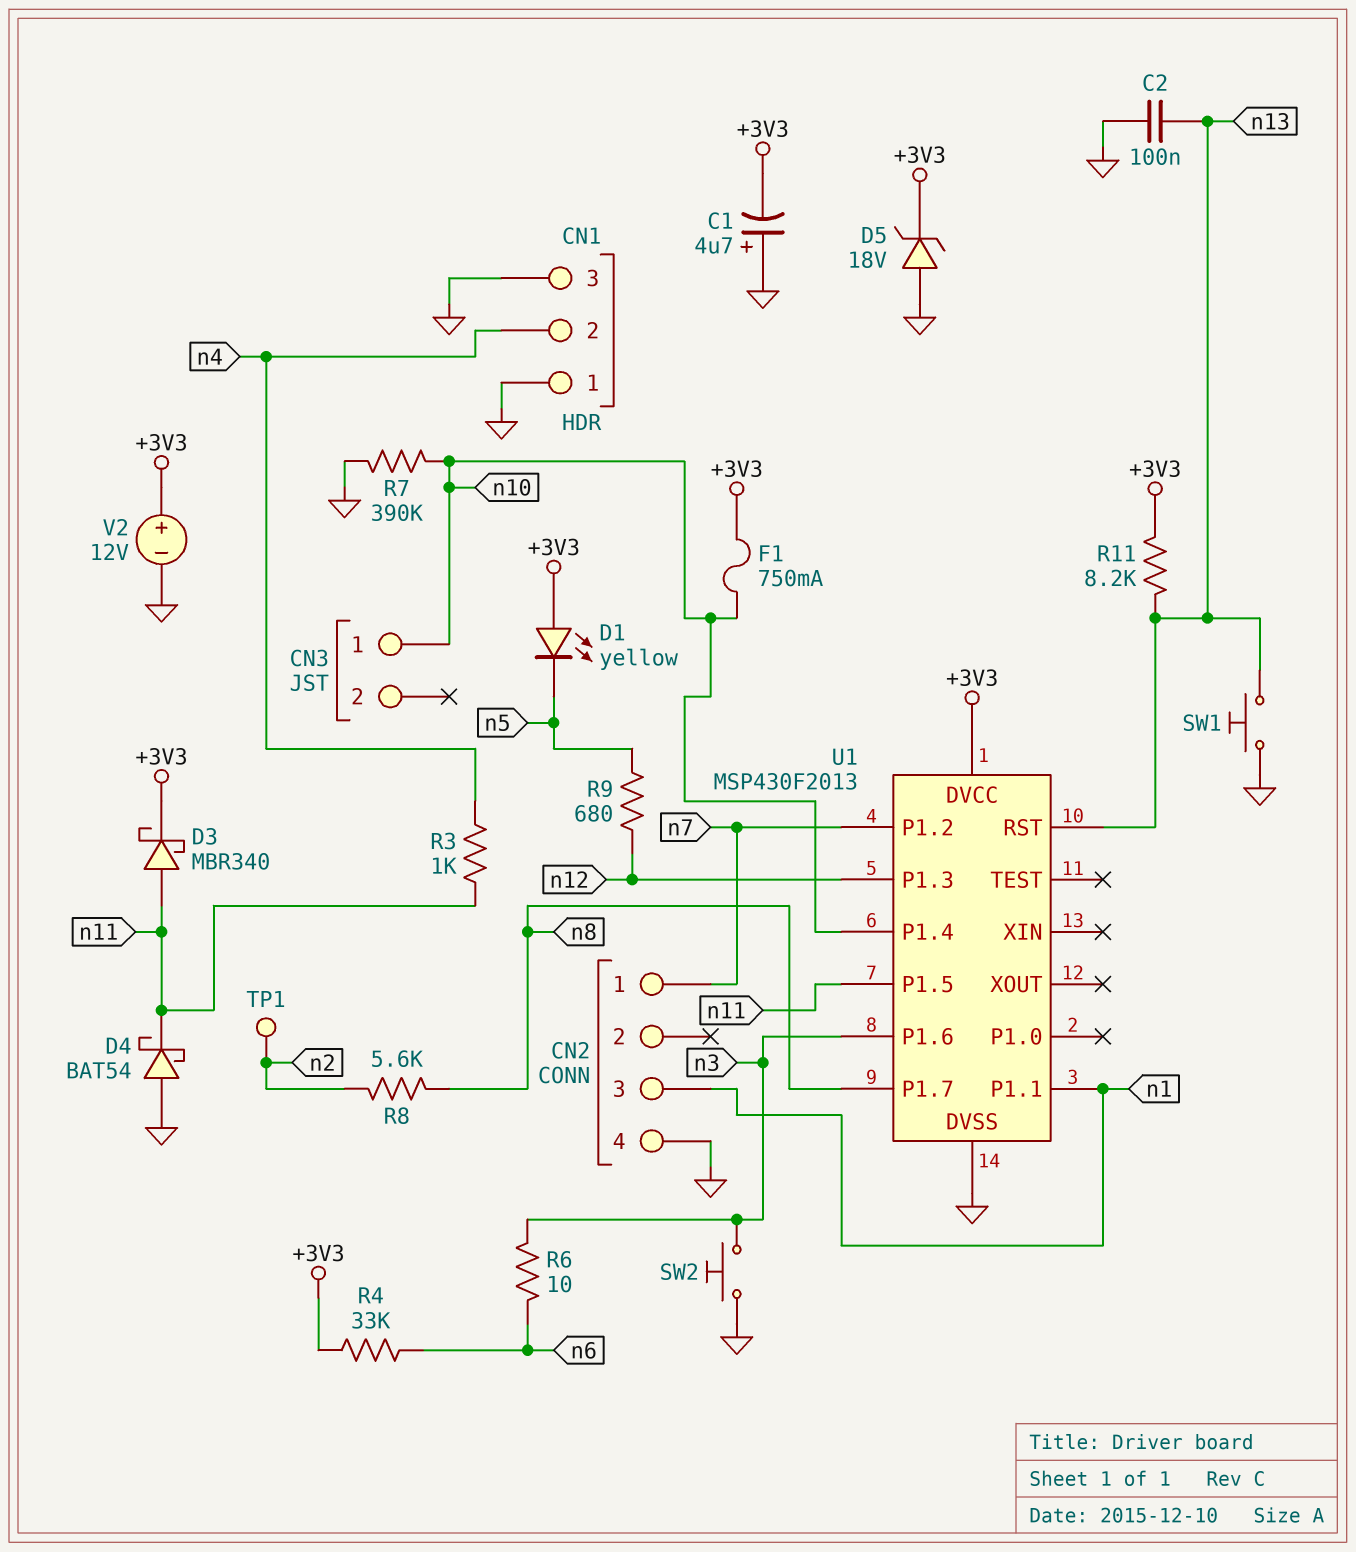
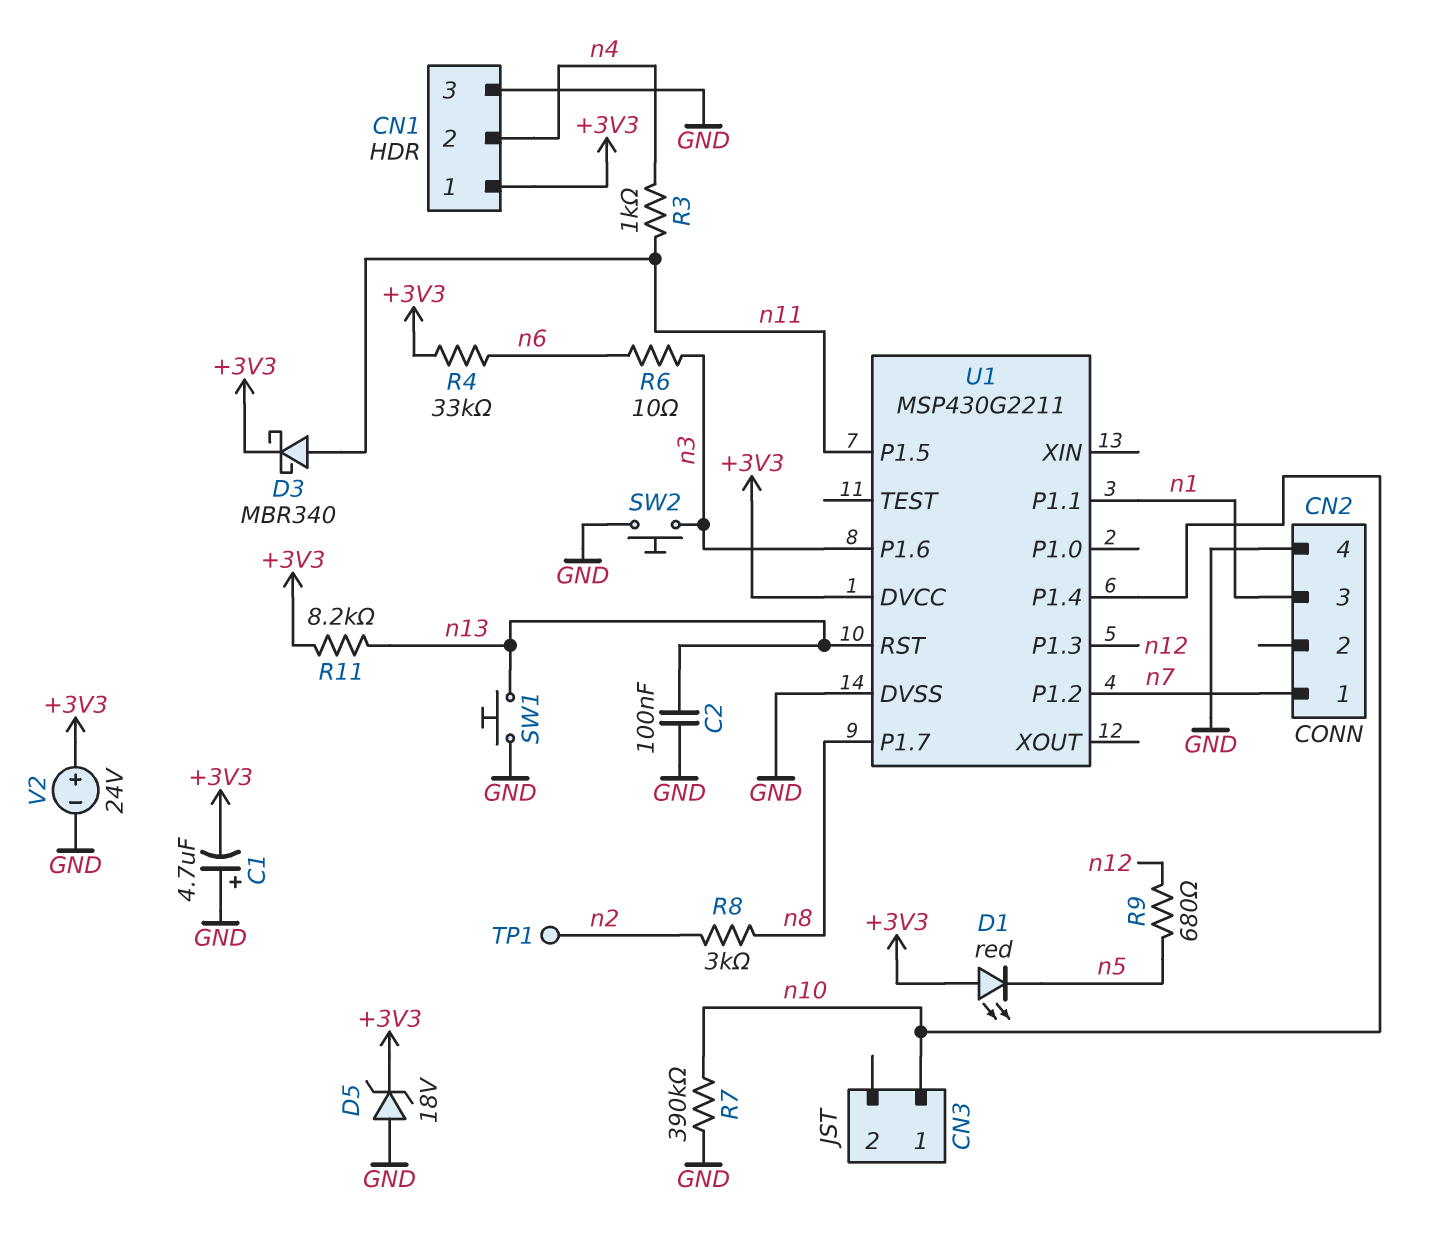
CN1 pin 1: GND -> +3V3
D1: LED yellow (A +3V3, K n5) -> LED red (A +3V3, K n5)
D4: schottky BAT54 (A GND, K n11) -> none
F1: 750mA (+3V3, n10) -> none
R8: 5.6k (n2, n8) -> 3k (n2, n8)
U1: MSP430F2013 -> MSP430G2211
V2: 12V (plus +3V3, minus GND) -> 24V (plus +3V3, minus GND)

